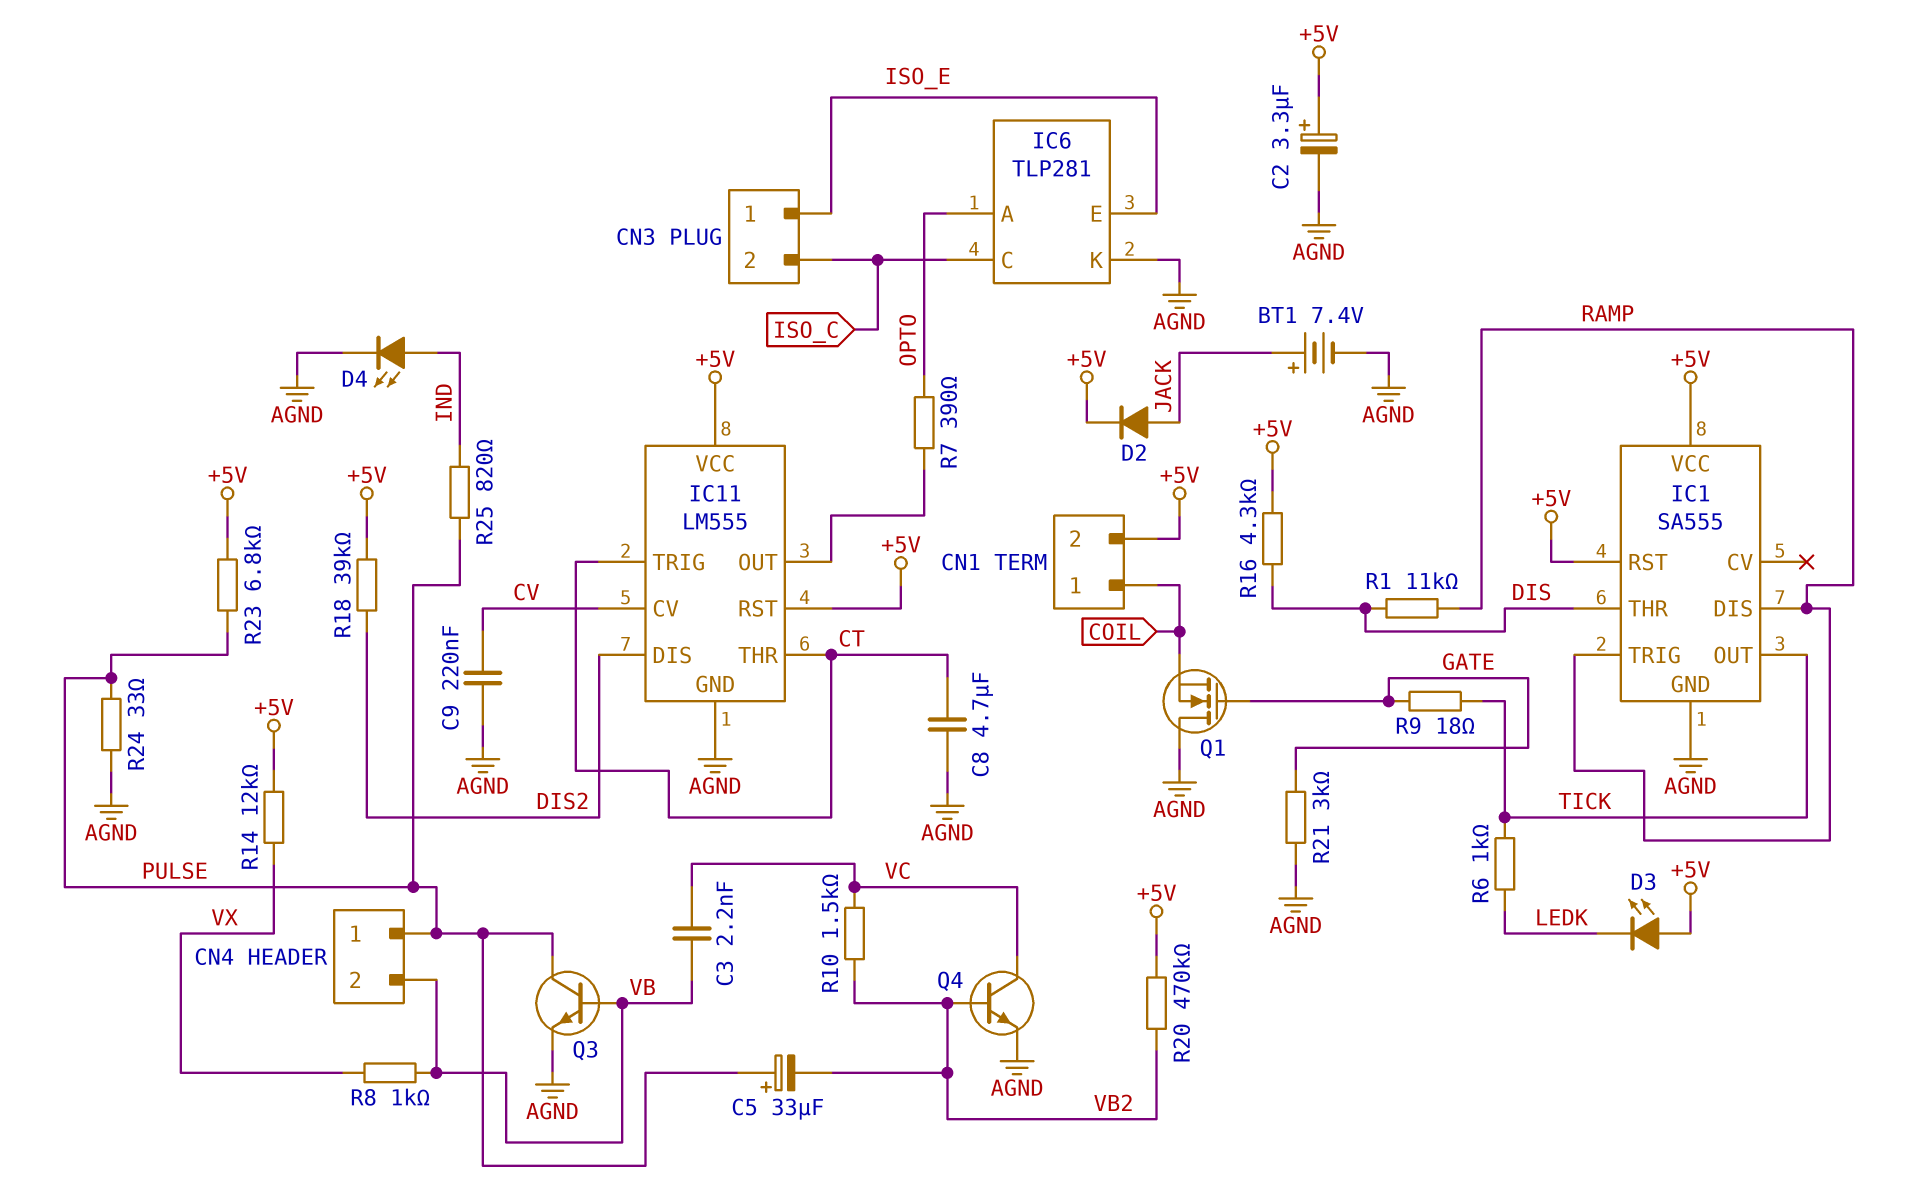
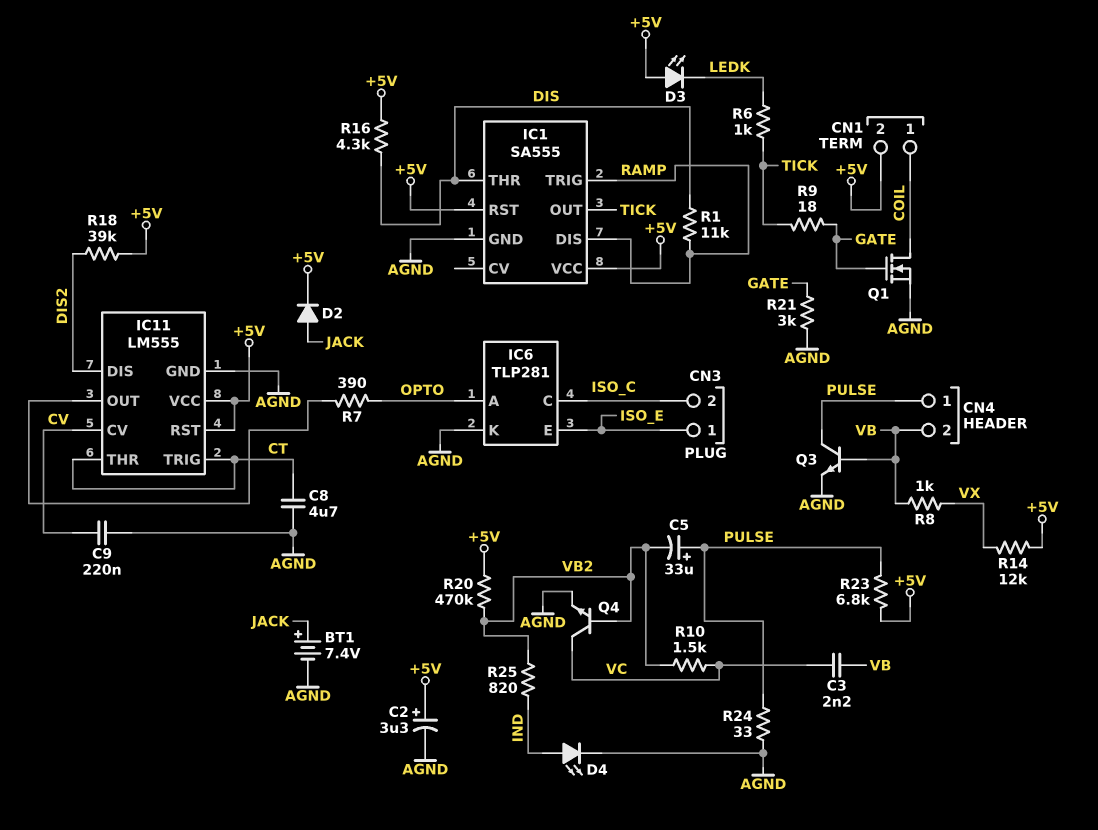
Q1: NMOS (G GATE, D AGND, S COIL) -> NMOS (G GATE, D COIL, S AGND)
R25: 820 (IND, PULSE) -> 820 (IND, VB2)

